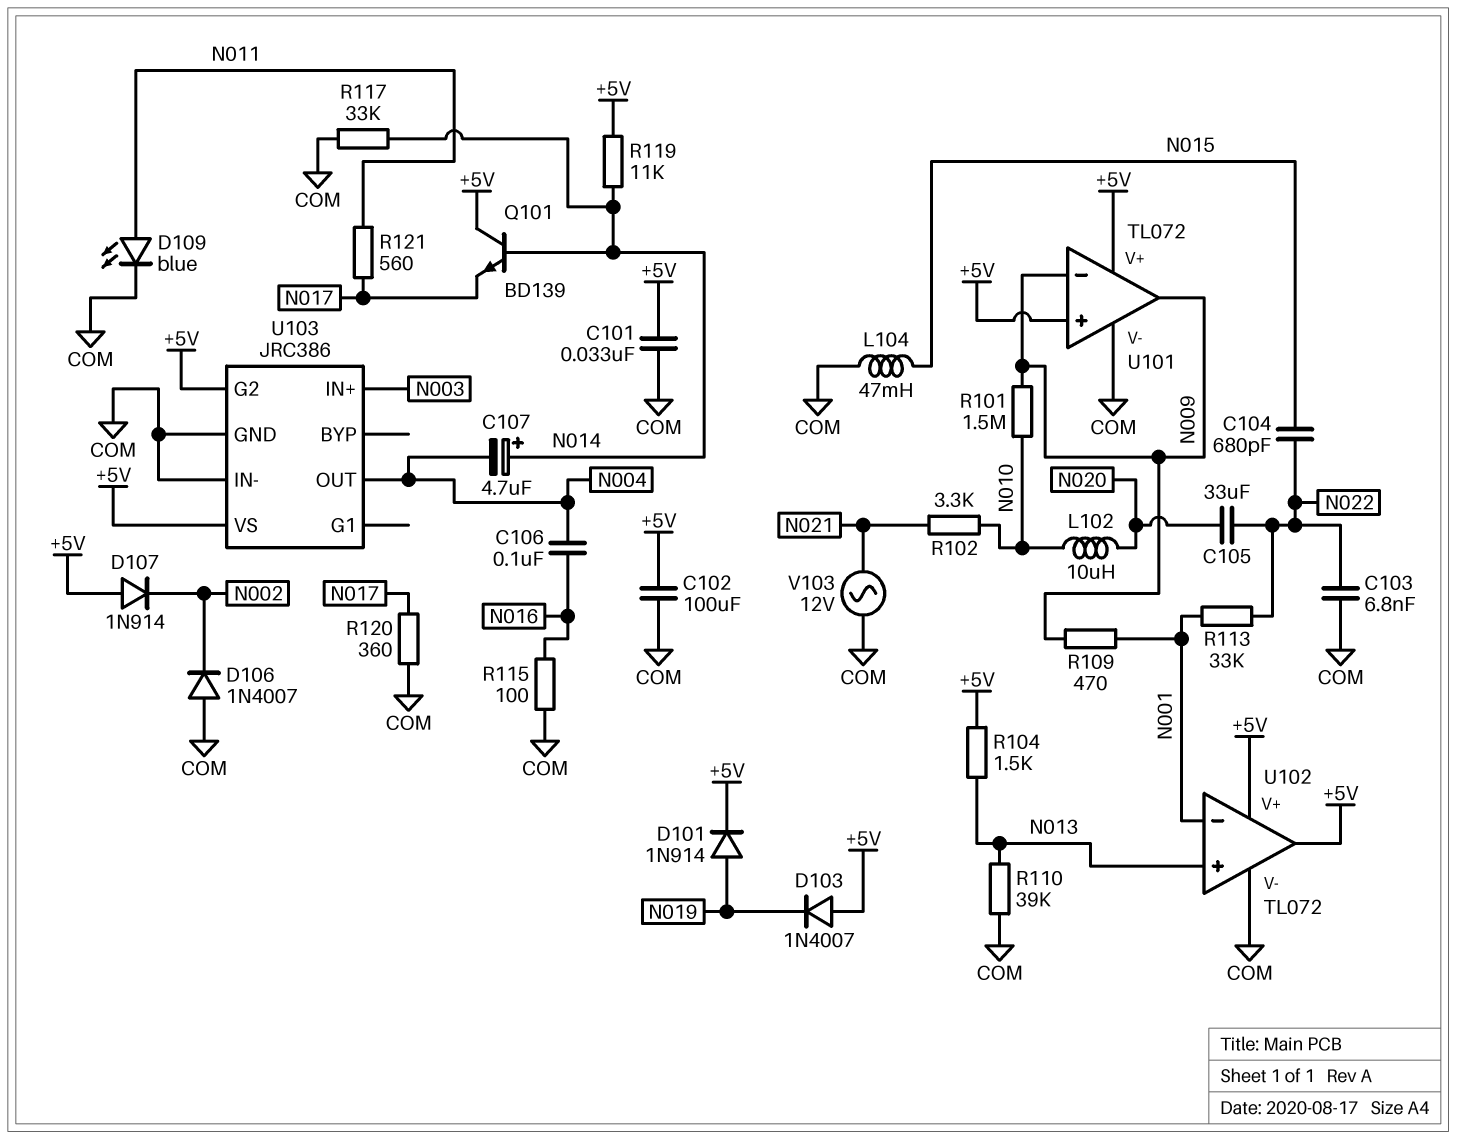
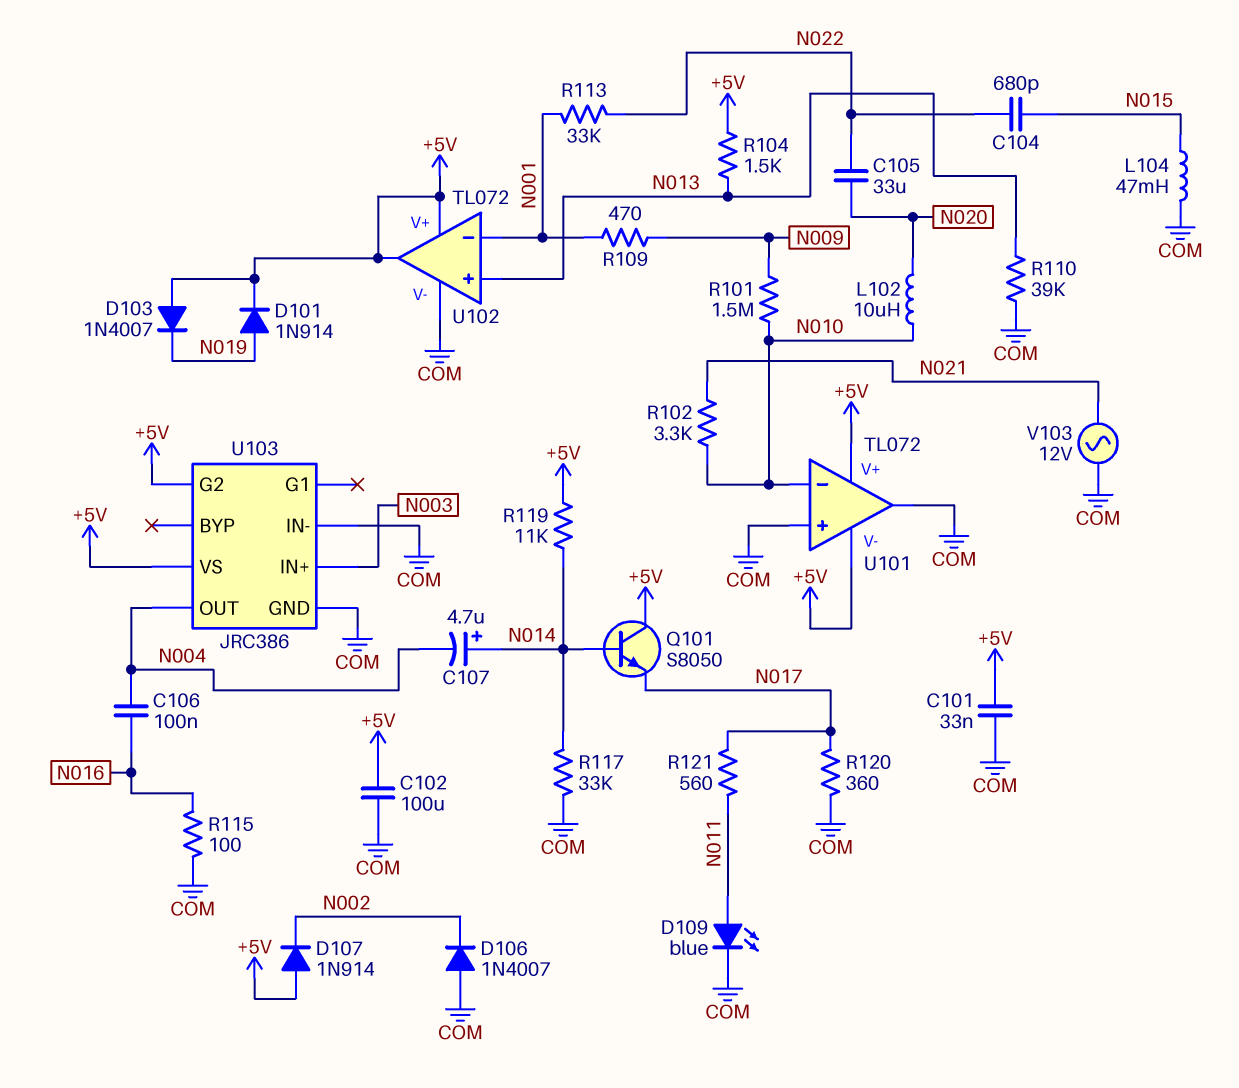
C103: 6.8nF (COM, N022) -> none
Q101: NPN BD139 (B N014, C +5V, E N017) -> NPN S8050 (B N014, C +5V, E N017)
U101 pin V-: COM -> +5V
U101 pin in+: +5V -> COM
U101 pin in-: N009 -> N010
U101 pin out: N009 -> COM

